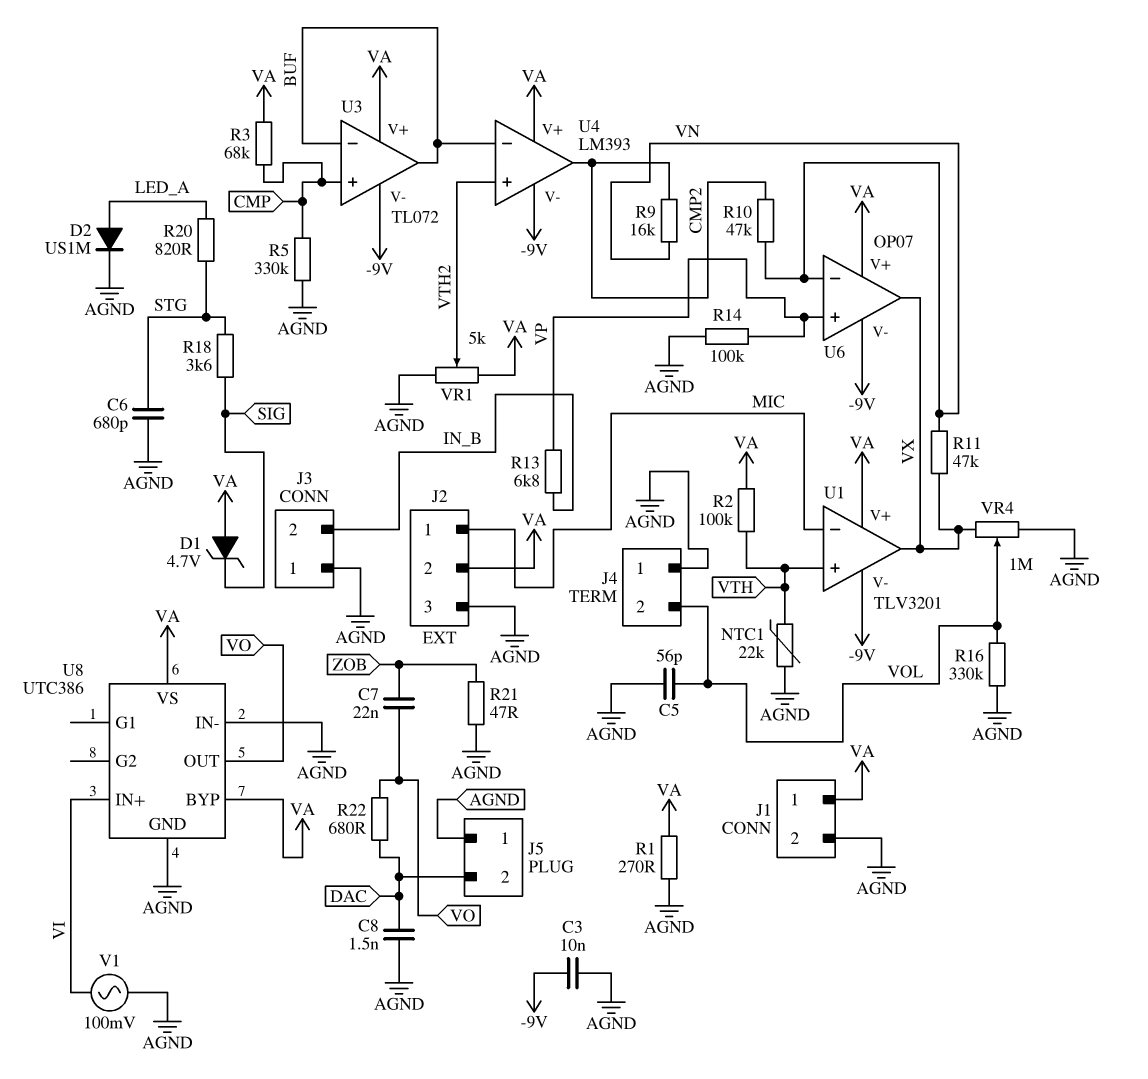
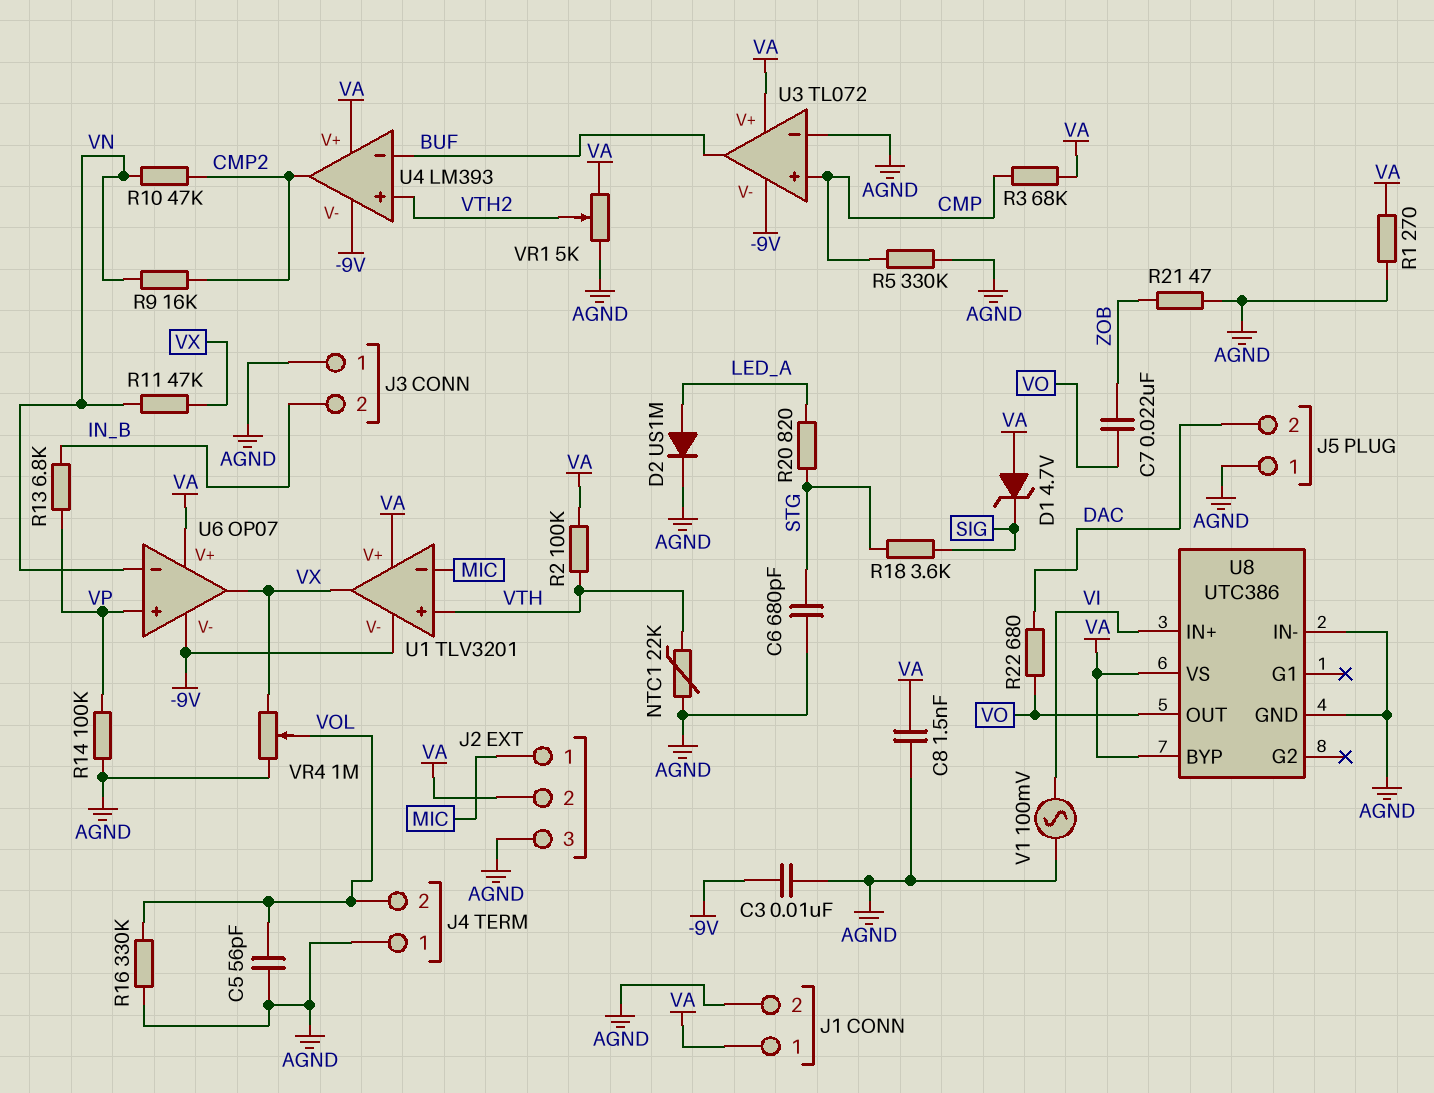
C8: 1.5nF (AGND, DAC) -> 1.5nF (AGND, VA)
U3 pin in-: BUF -> AGND

